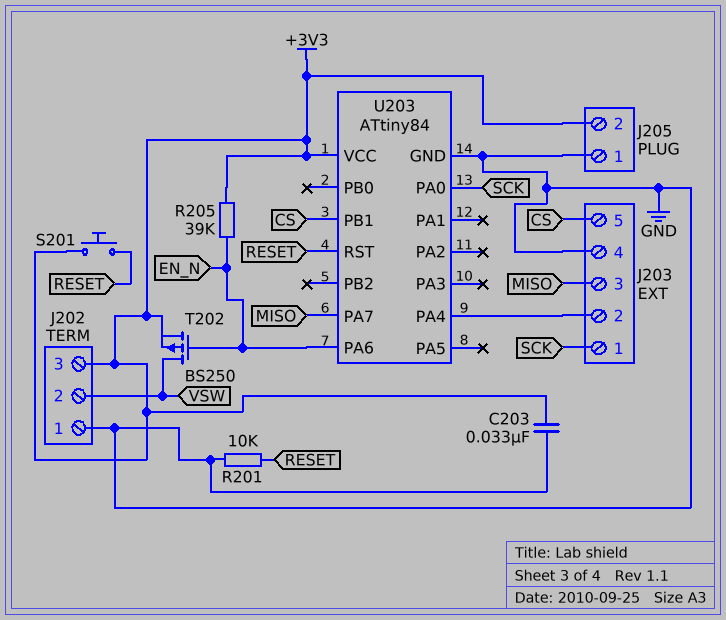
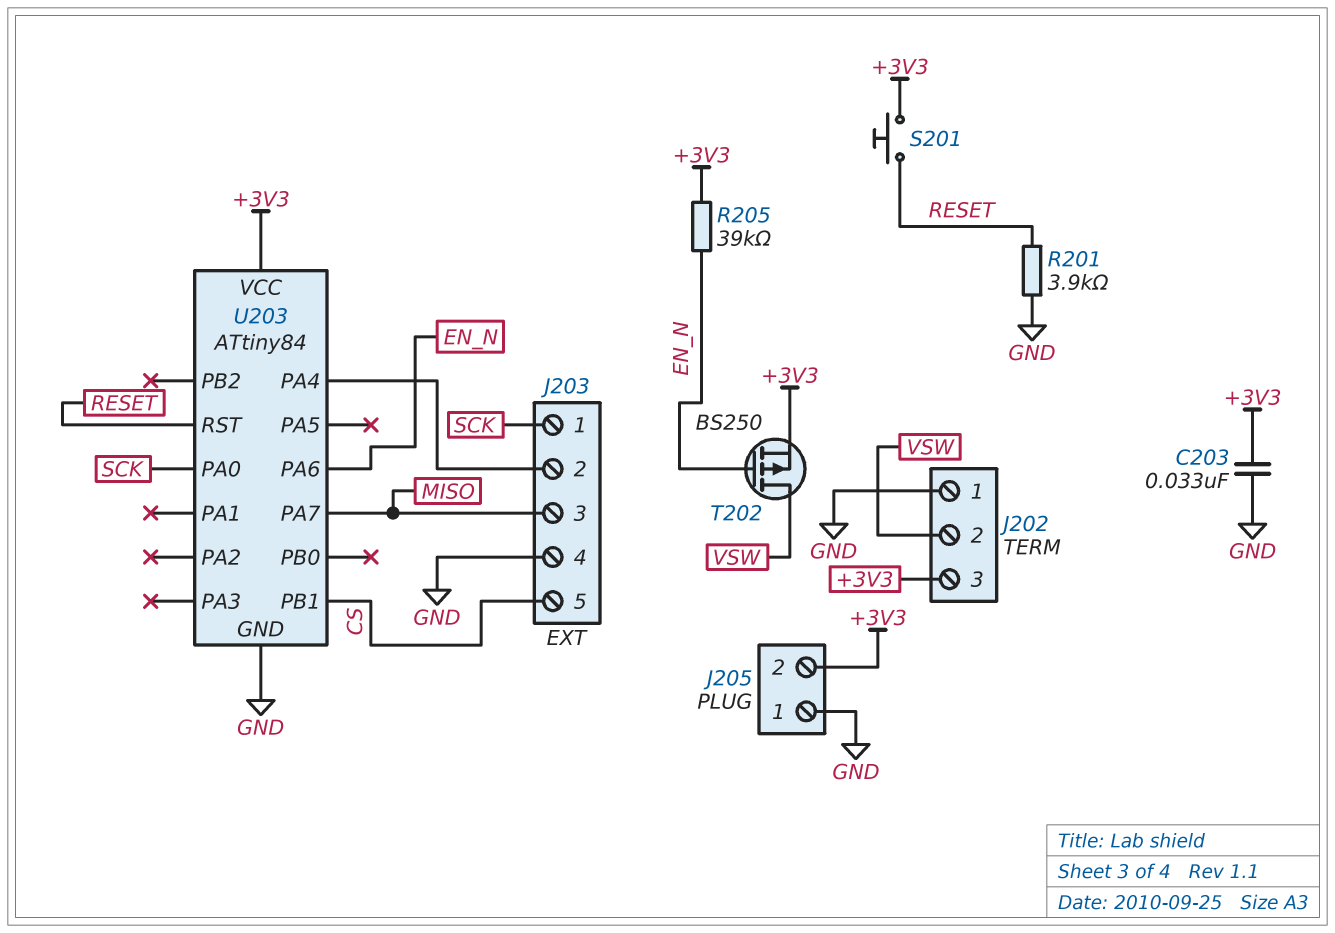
R201: 10k (GND, RESET) -> 3.9k (GND, RESET)

